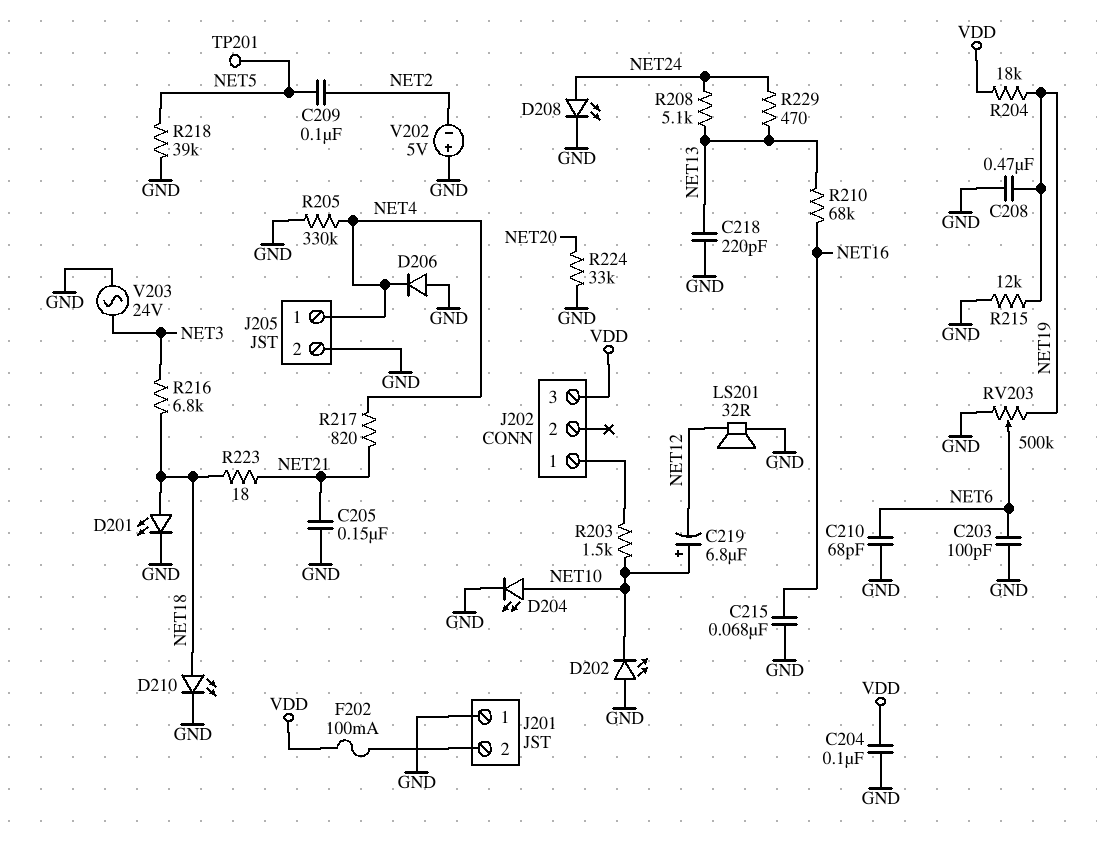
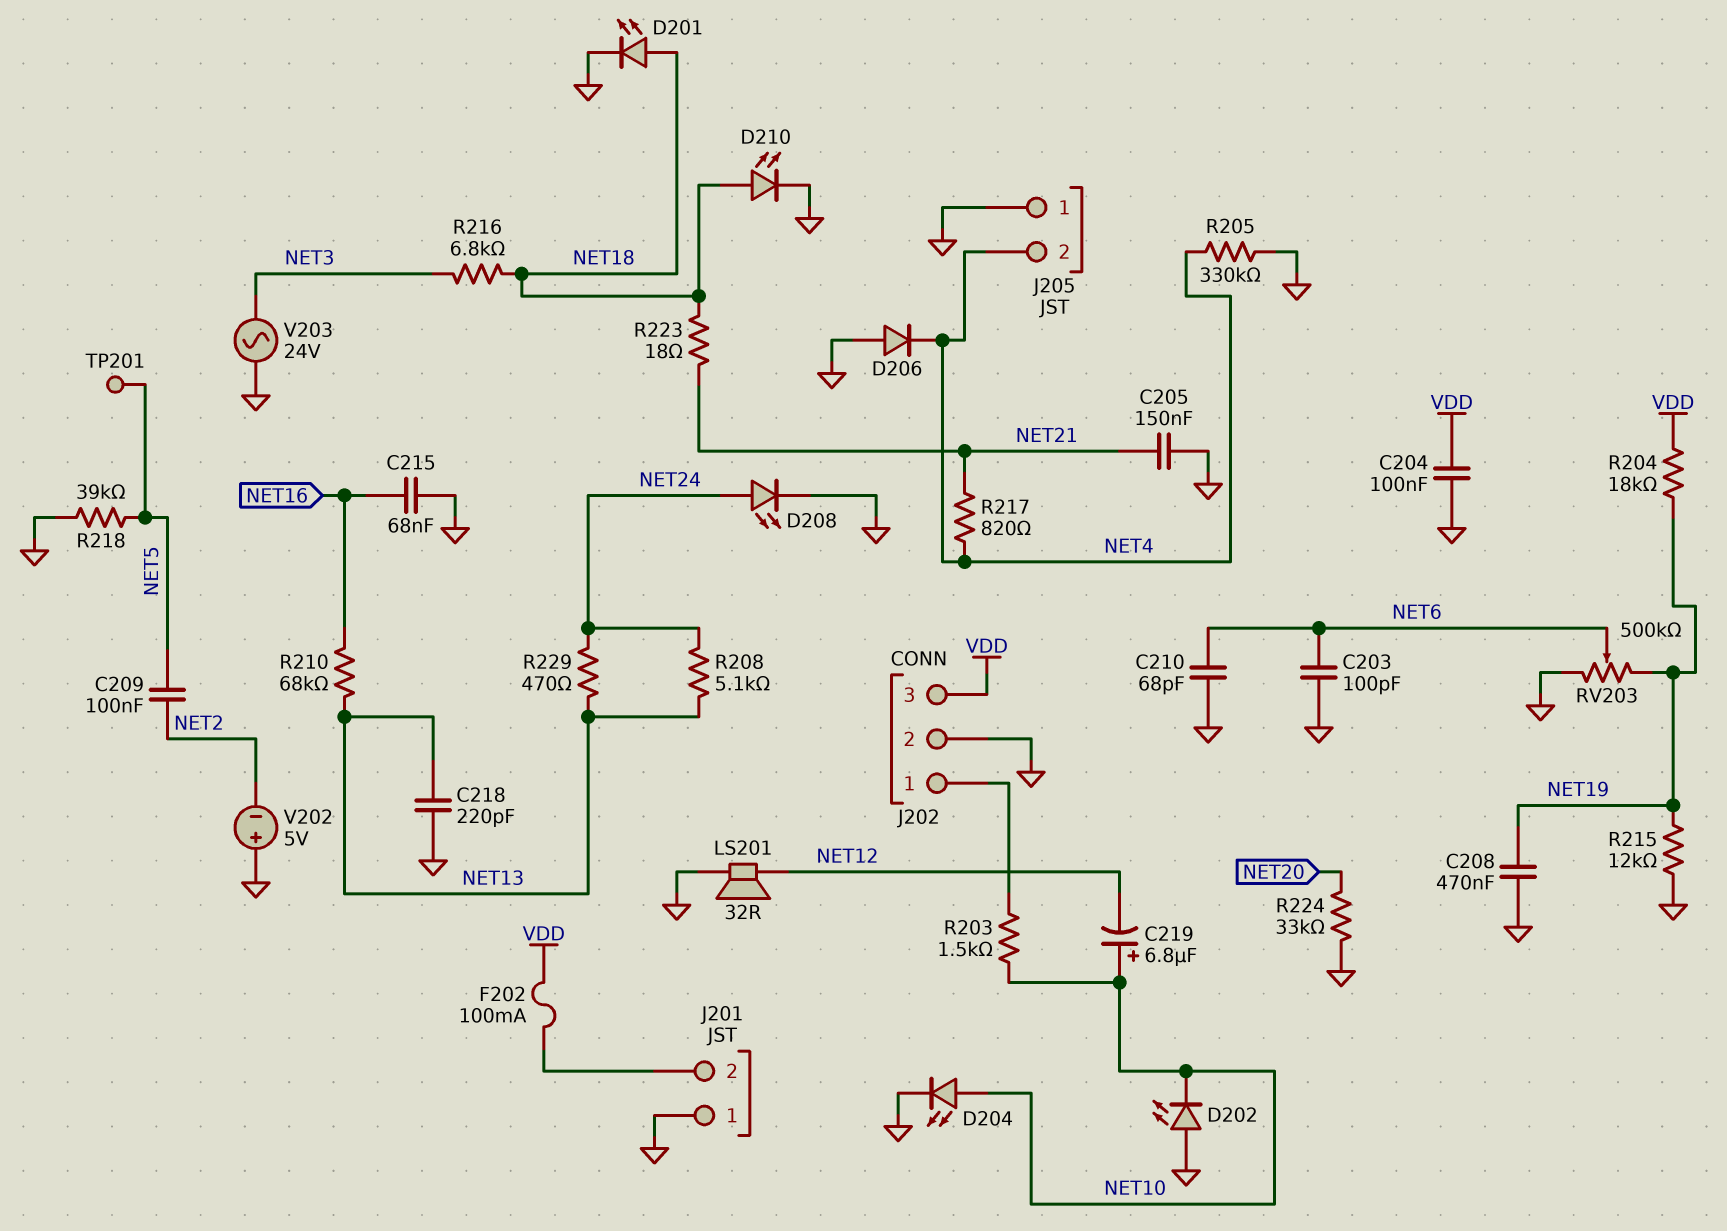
J202 pin 2: none -> GND
J205 pin 1: NET4 -> GND
J205 pin 2: GND -> NET4

